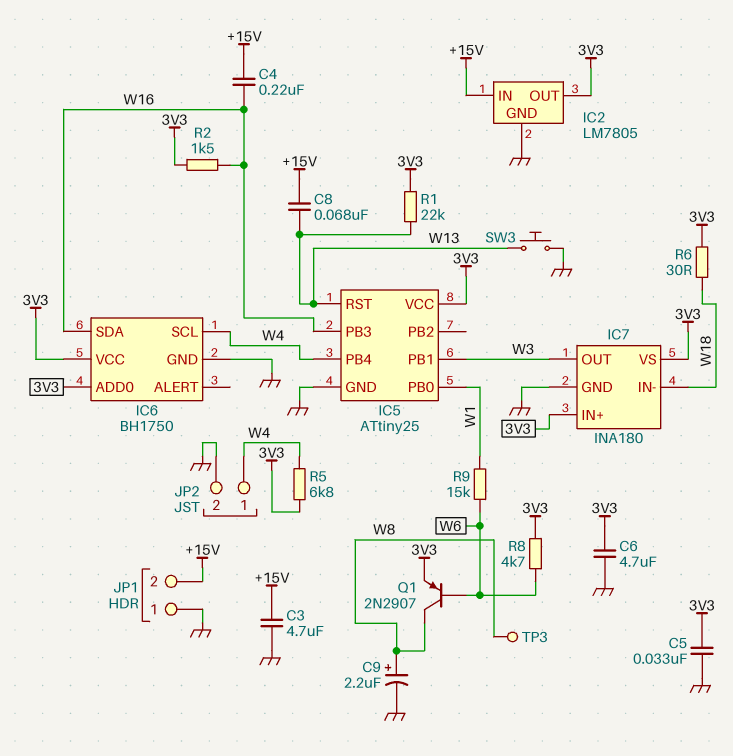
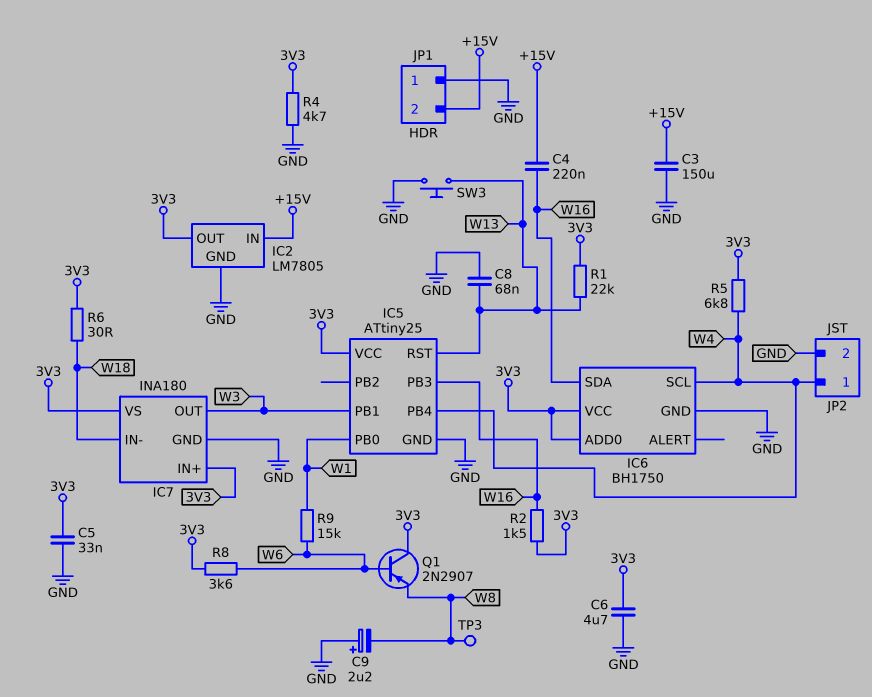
C3: 4.7uF (+15V, GND) -> 150uF (+15V, GND)
C8: 68nF (+15V, W13) -> 68nF (GND, W13)
C9: 2.2uF (plus W8, minus GND) -> 2.2uF (plus GND, minus W8)
Q1: PNP 2N2907 (B W6, C W8, E 3V3) -> PNP 2N2907 (B W6, C 3V3, E W8)
R4: none -> 4.7k (3V3, GND)
R8: 4.7k (3V3, W6) -> 3.6k (3V3, W6)

